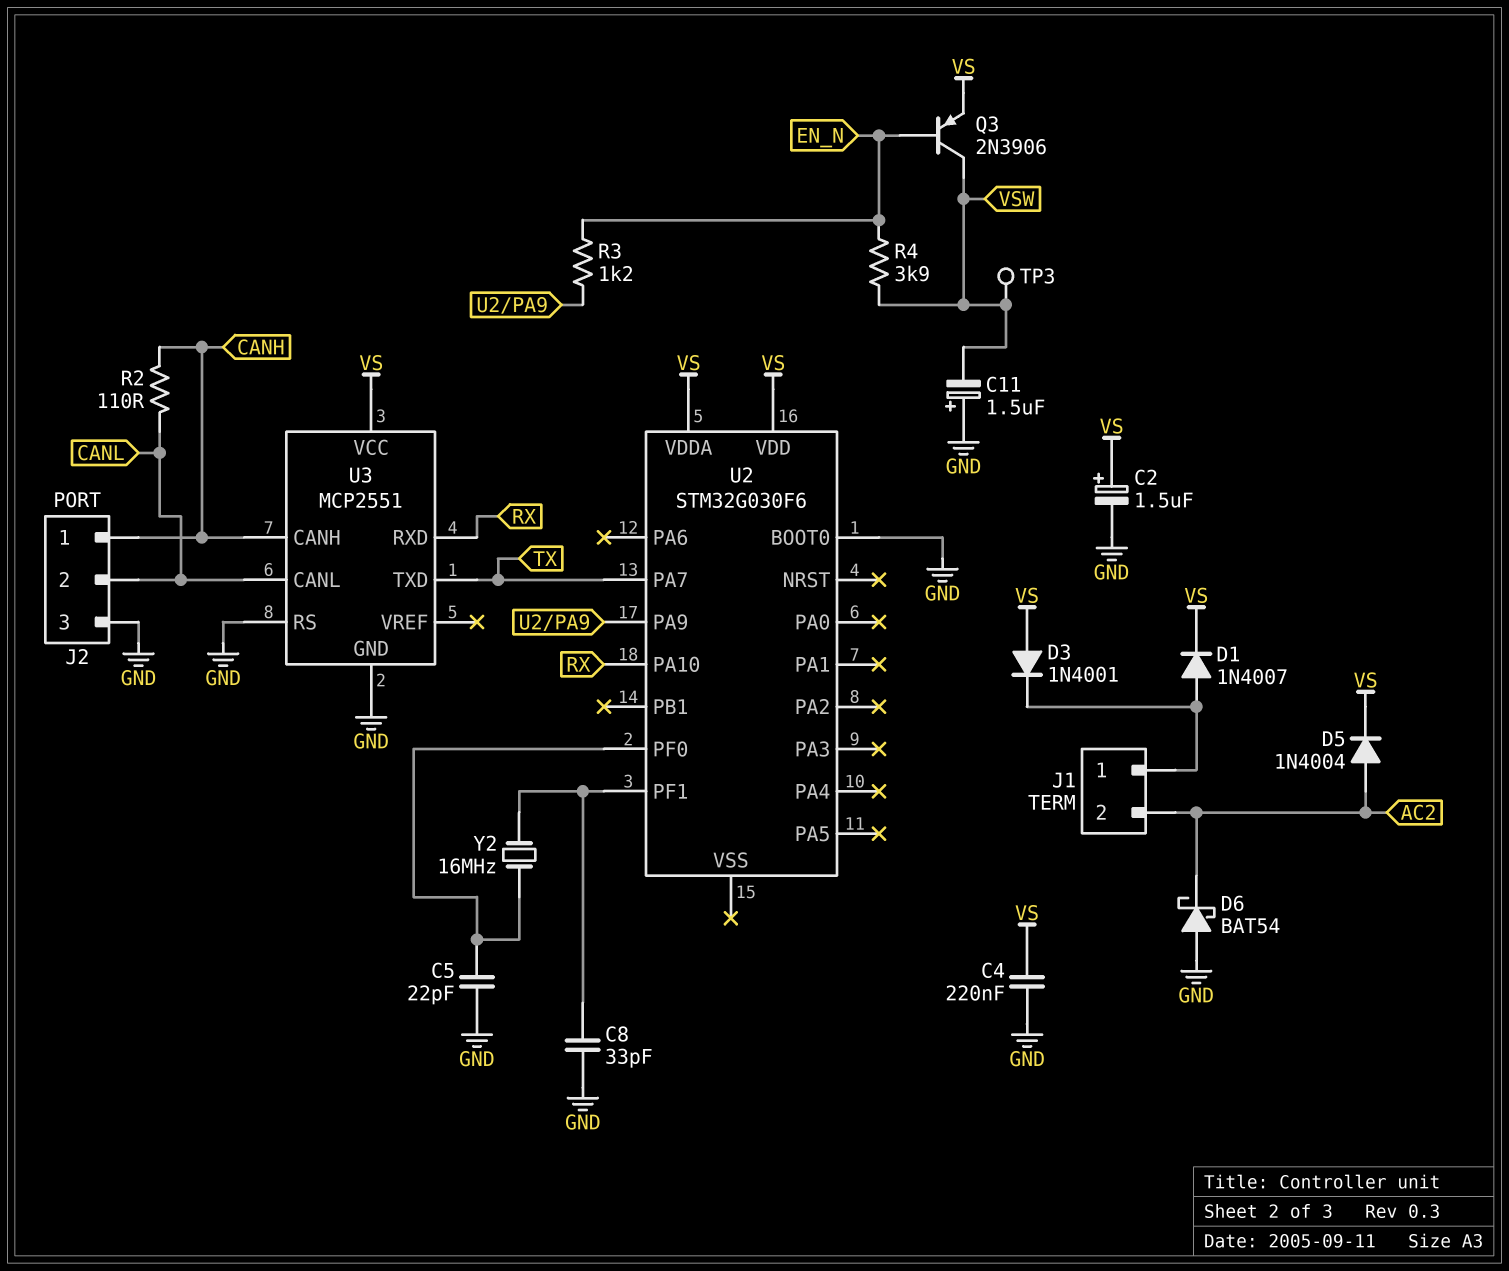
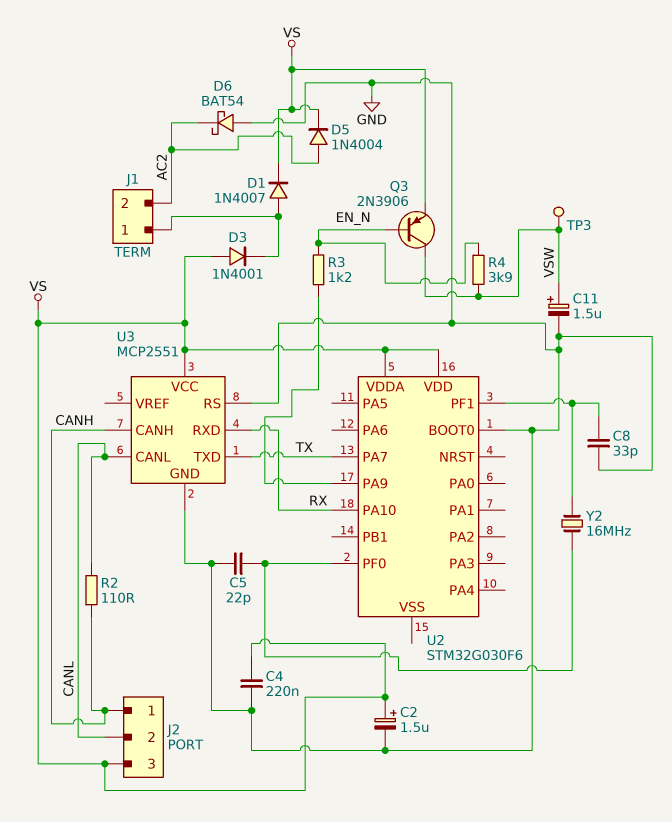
C11: 1.5uF (plus GND, minus VSW) -> 1.5uF (plus VSW, minus GND)
J2 pin 3: GND -> VS

